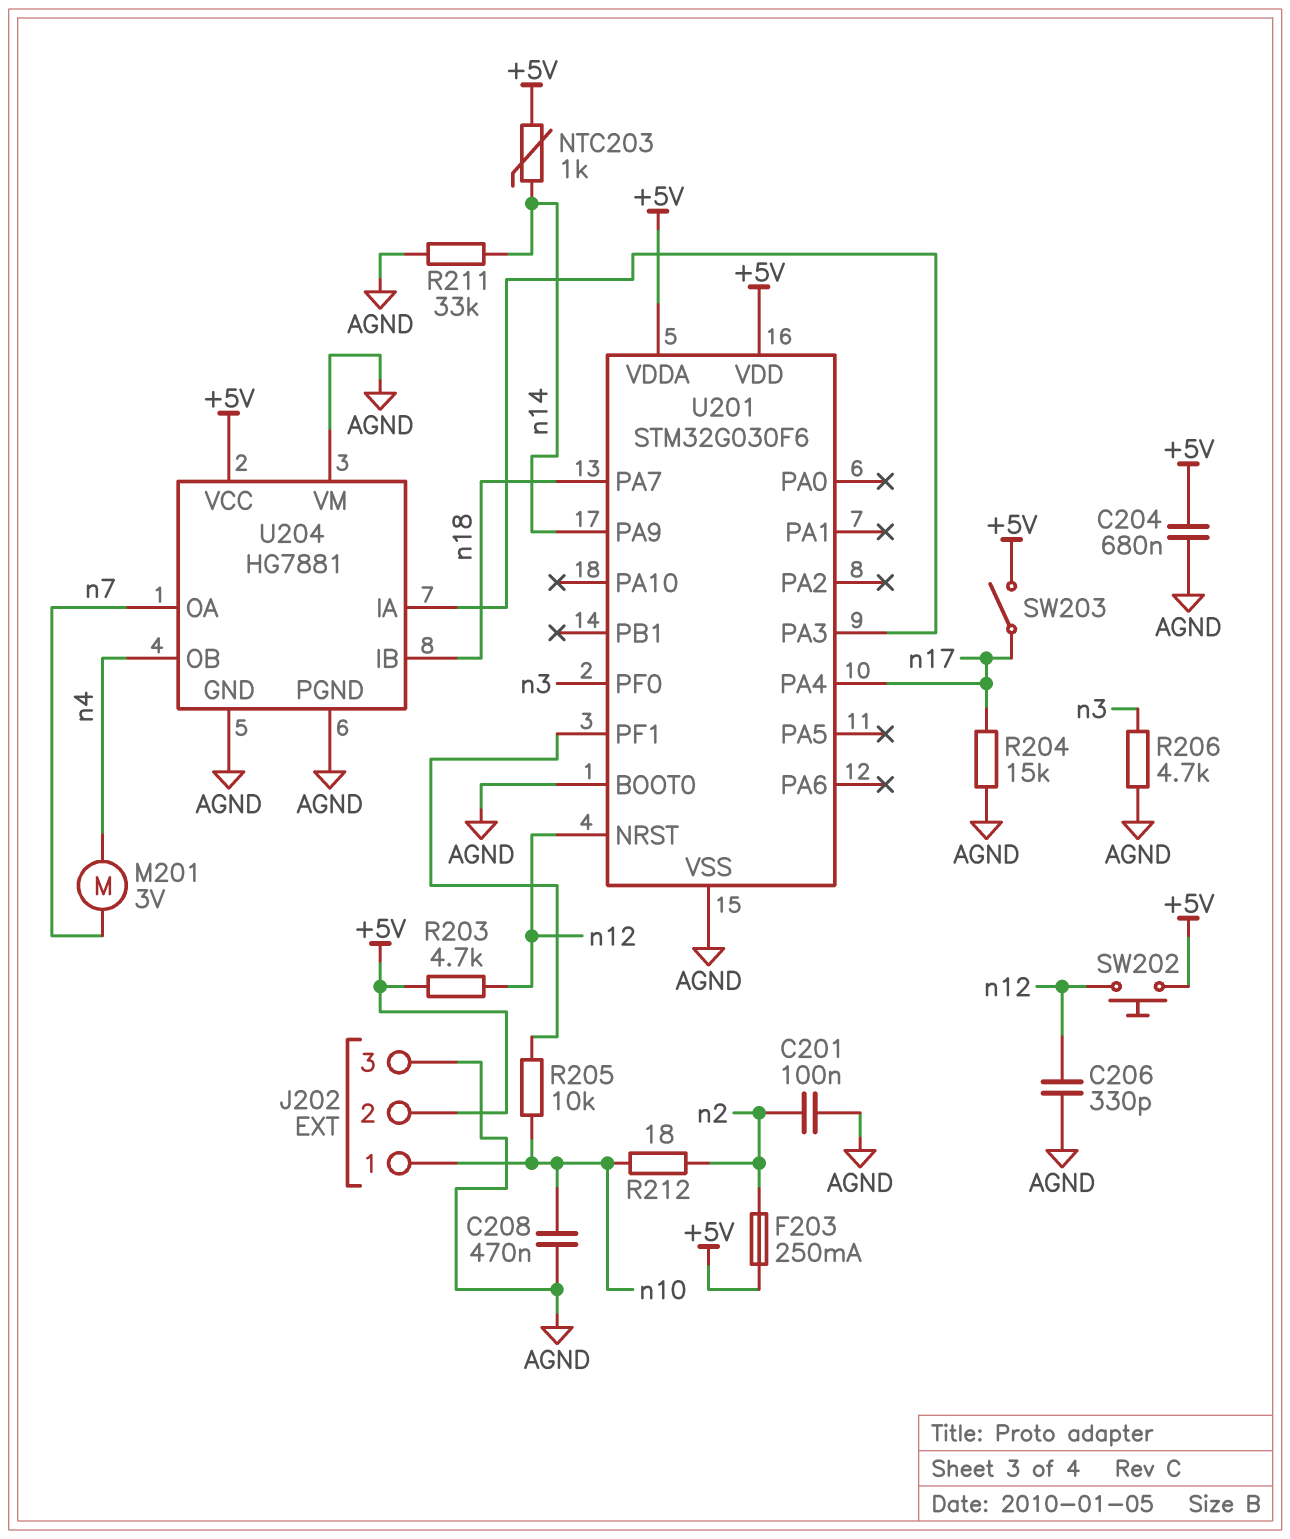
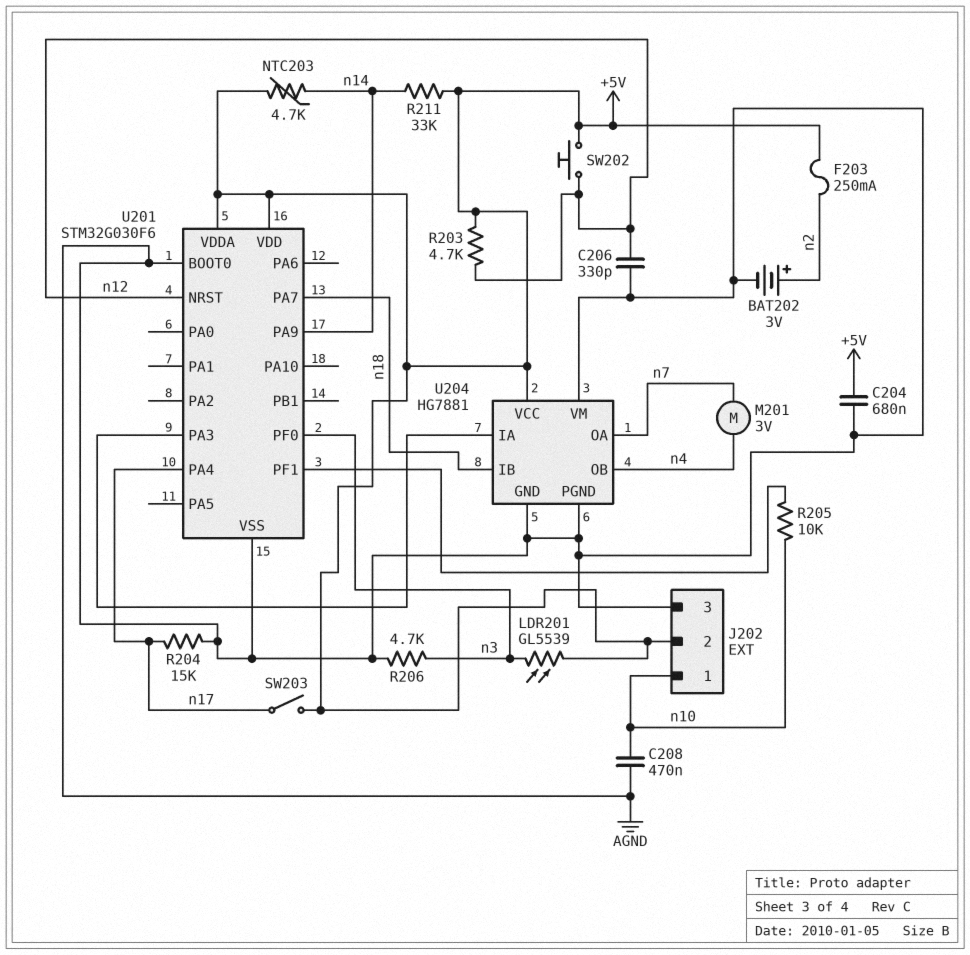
BAT202: none -> 3V (plus n2, minus AGND)
C201: 100nF (AGND, n2) -> none
LDR201: none -> GL5539 (+5V, n3)
NTC203: 1k (+5V, n14) -> 4.7k (+5V, n14)
R211: 33k (AGND, n14) -> 33k (+5V, n14)
R212: 18 (n2, n10) -> none

